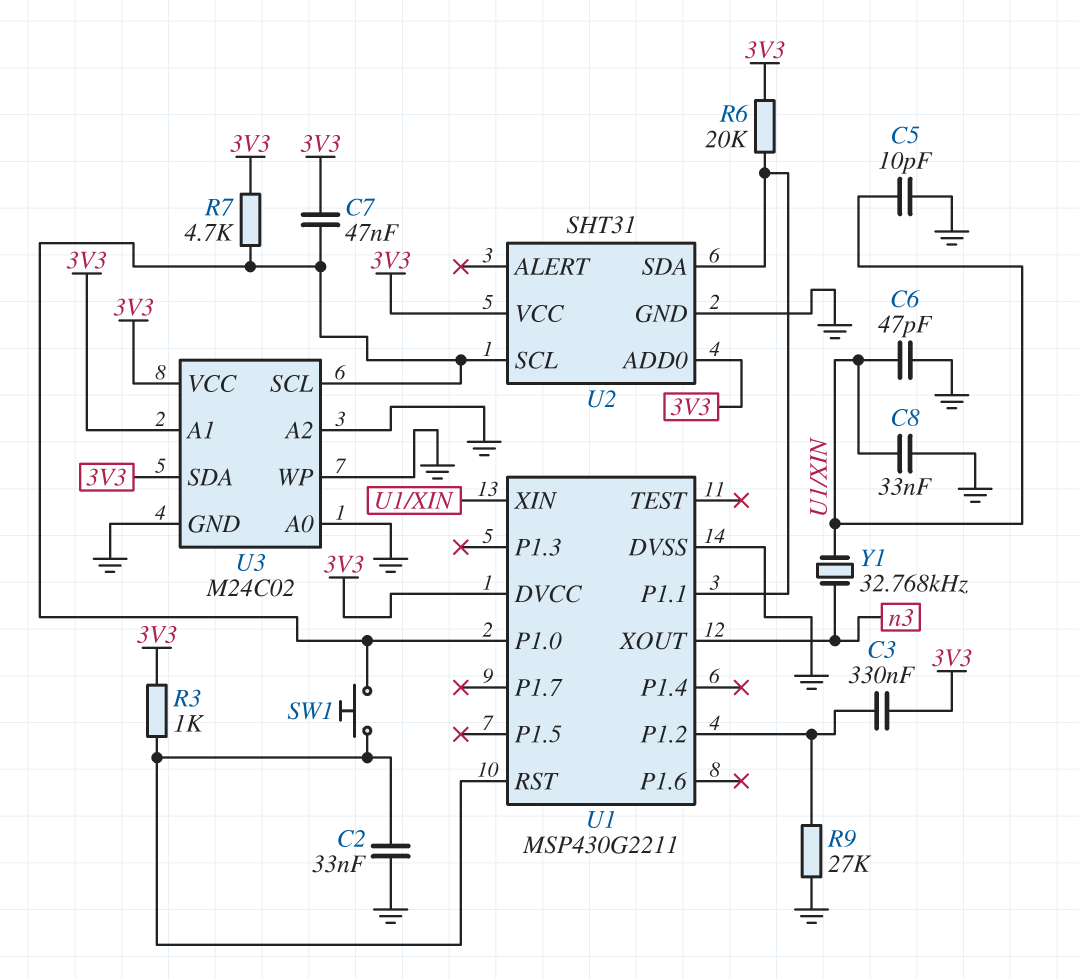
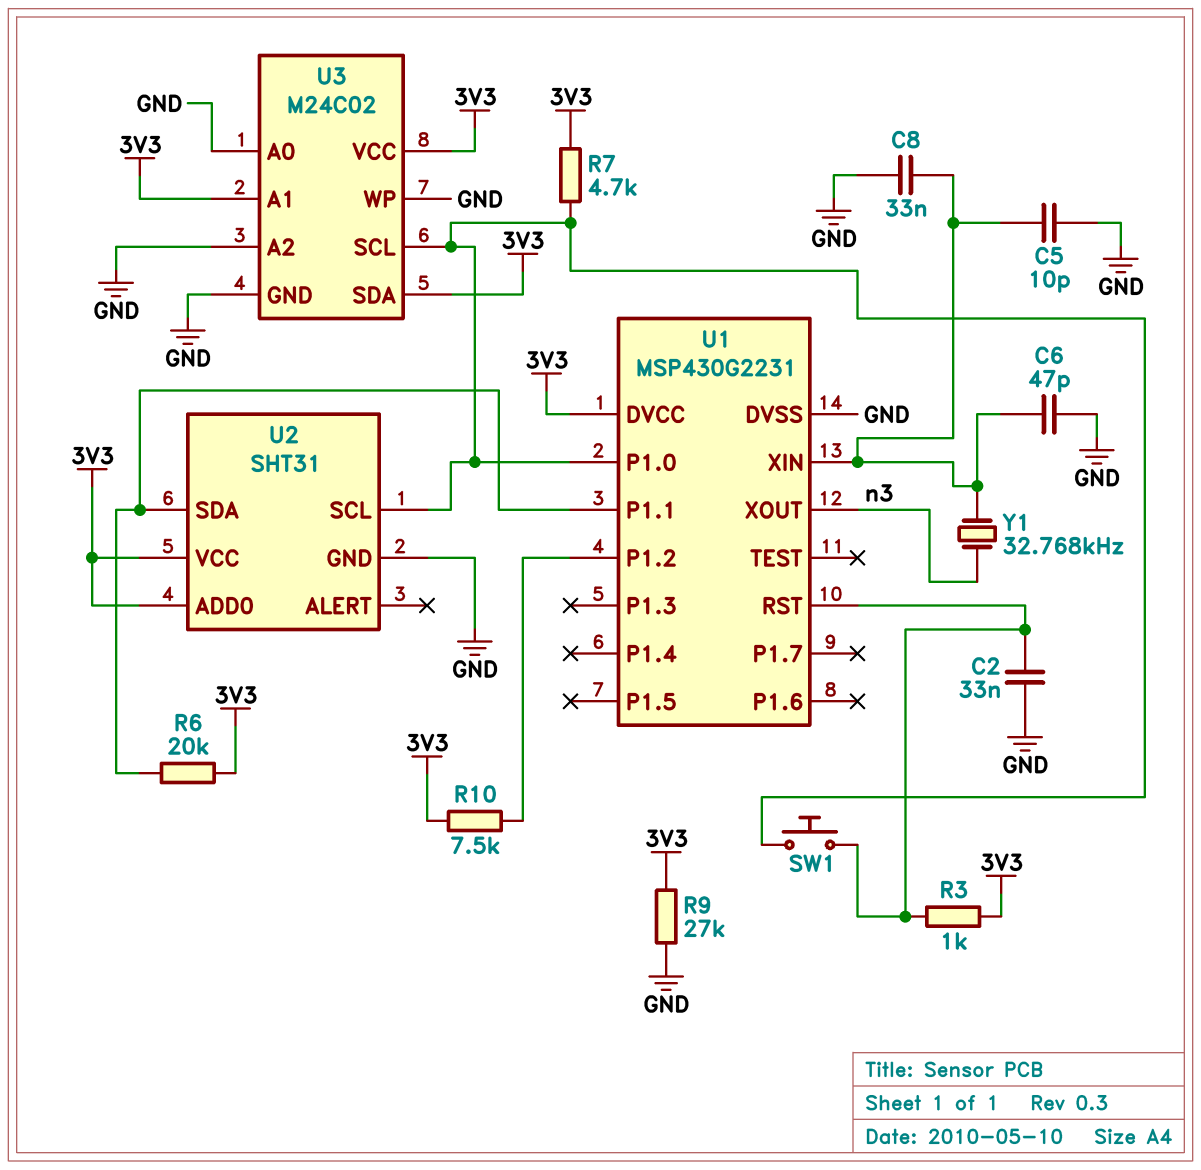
C3: 330nF (3V3, U1/P1.2) -> none
C7: 47nF (3V3, U1/P1.0) -> none
R9: 27k (GND, U1/P1.2) -> 27k (3V3, GND)
R10: none -> 7.5k (3V3, U1/P1.2)
U1: MSP430G2211 -> MSP430G2231

